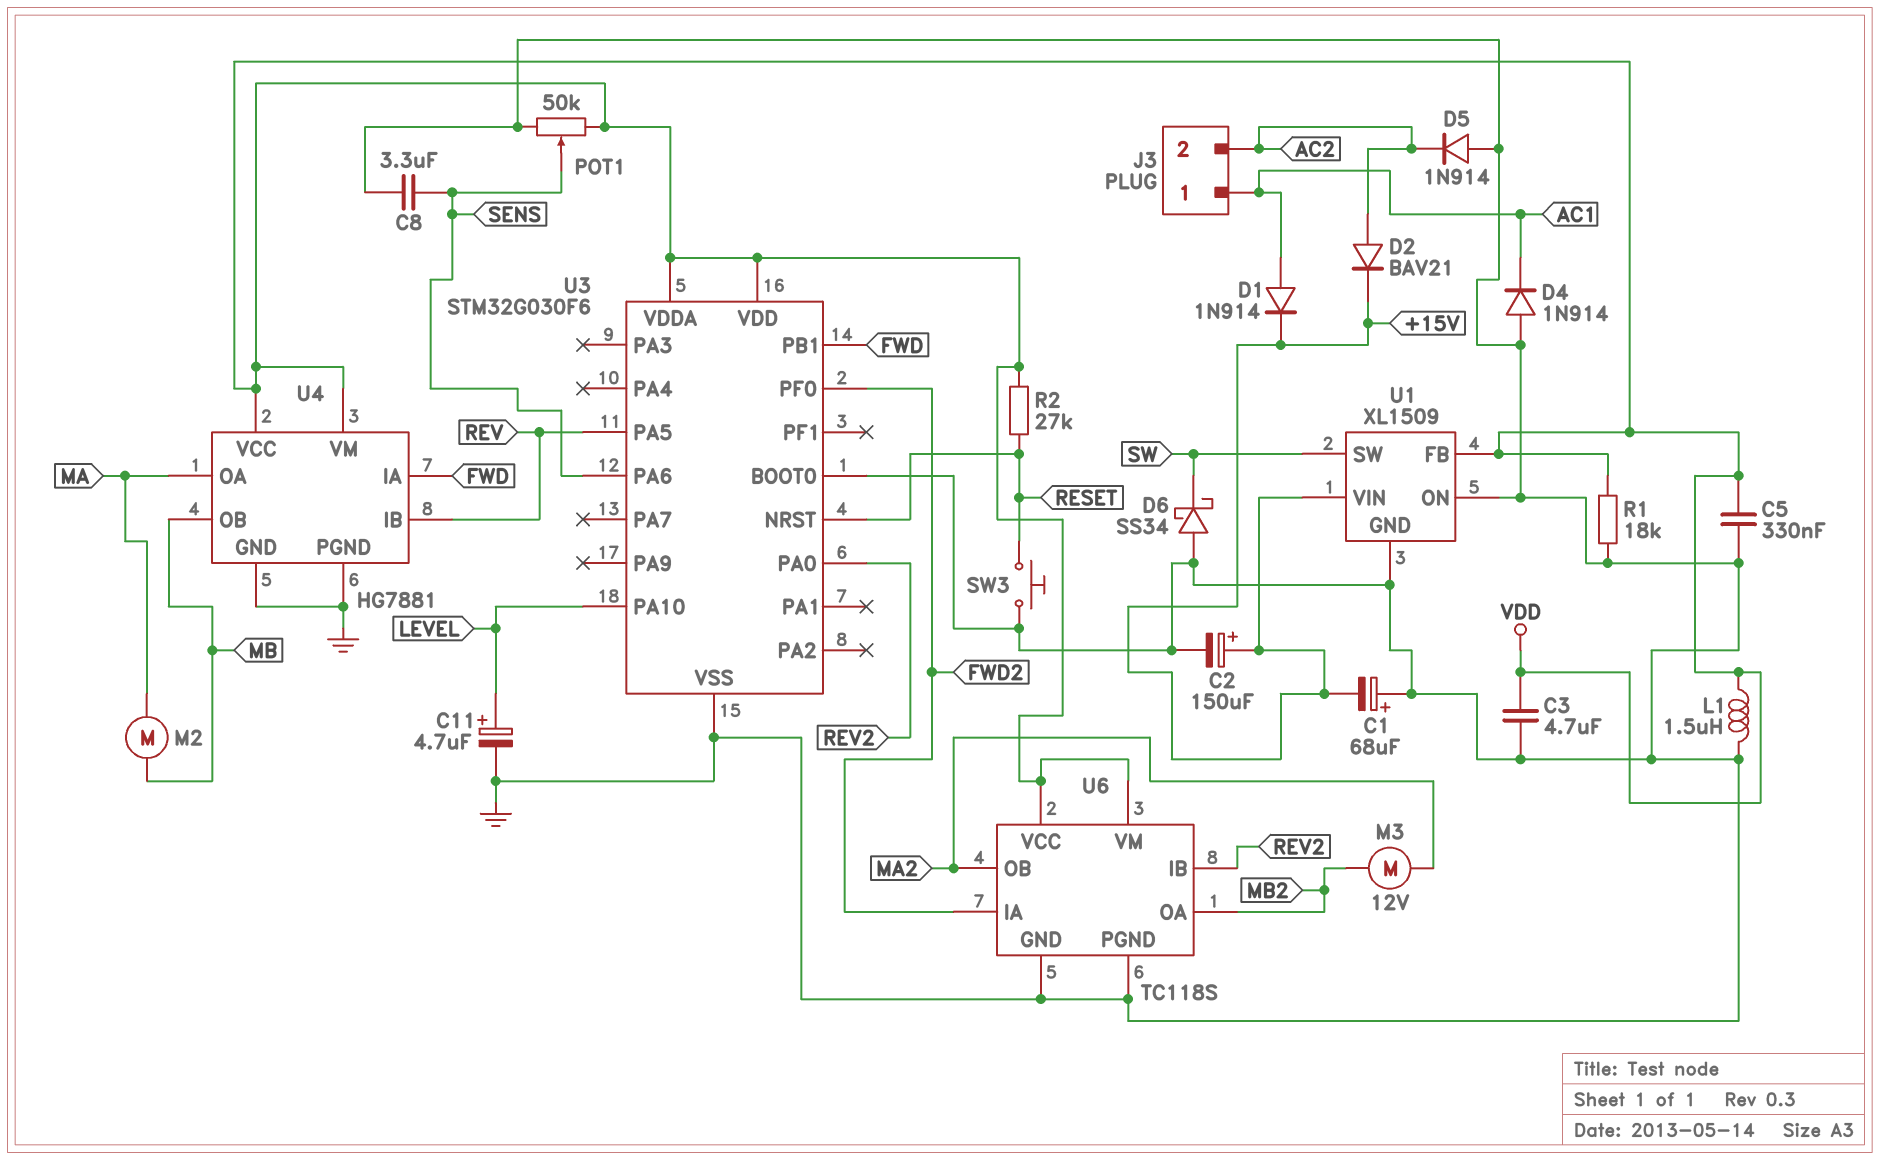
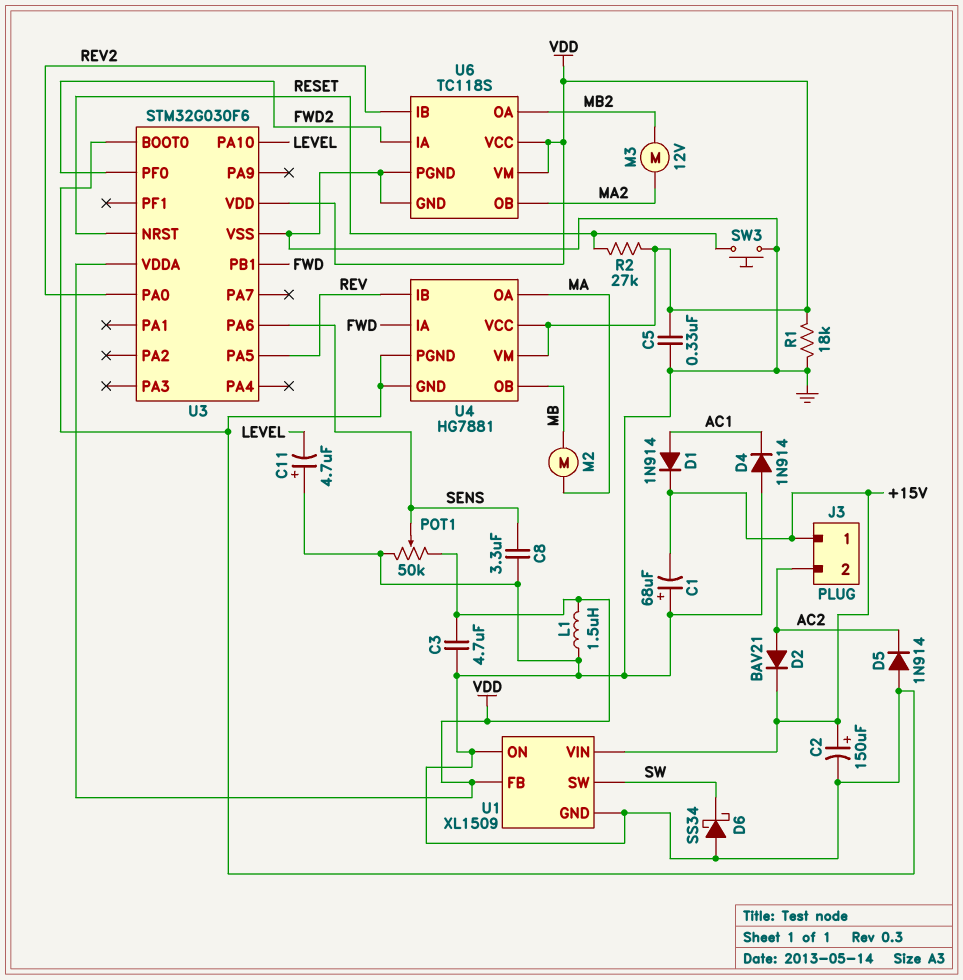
C11: 4.7uF (plus LEVEL, minus GND) -> 4.7uF (plus GND, minus LEVEL)
J3 pin 1: AC1 -> +15V

